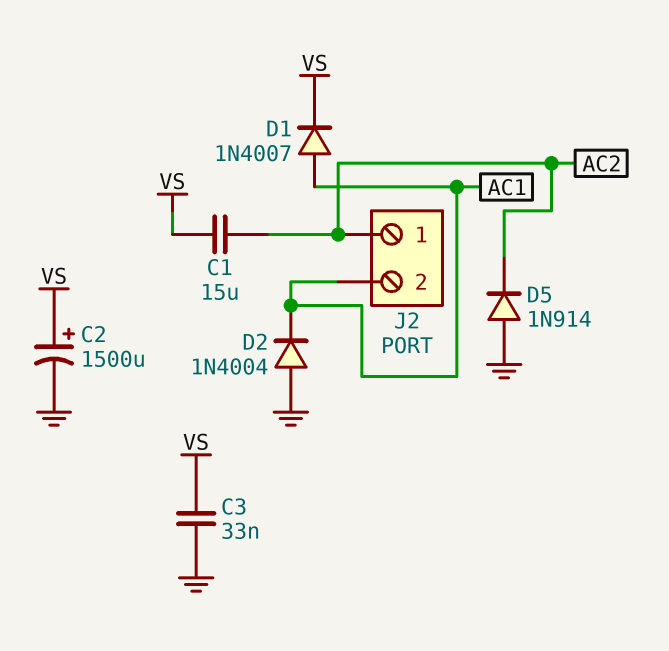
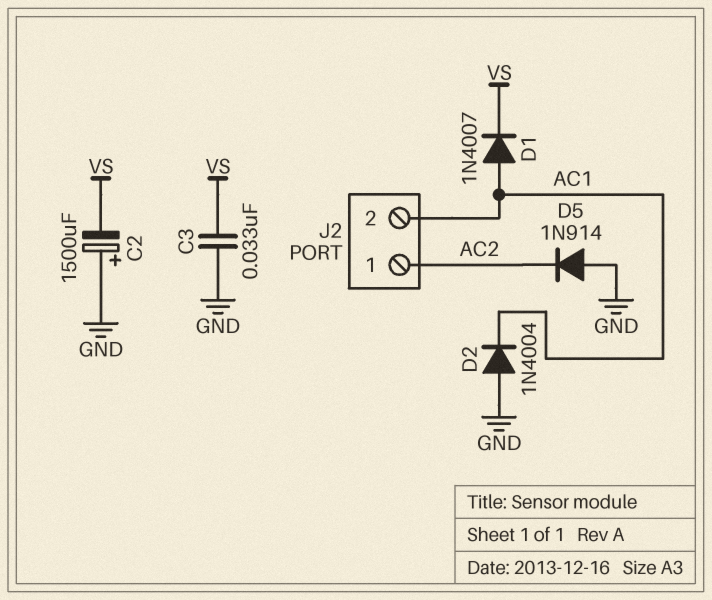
C1: 15uF (AC2, VS) -> none
C2: 1500uF (plus VS, minus GND) -> 1500uF (plus GND, minus VS)

